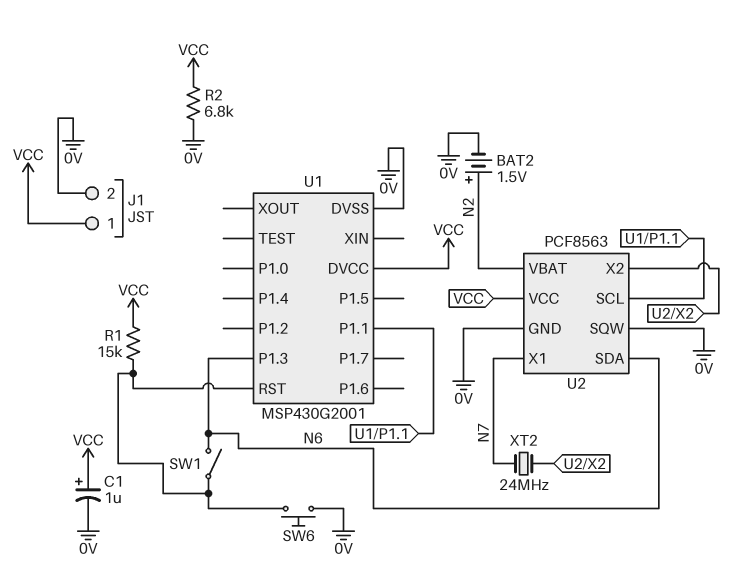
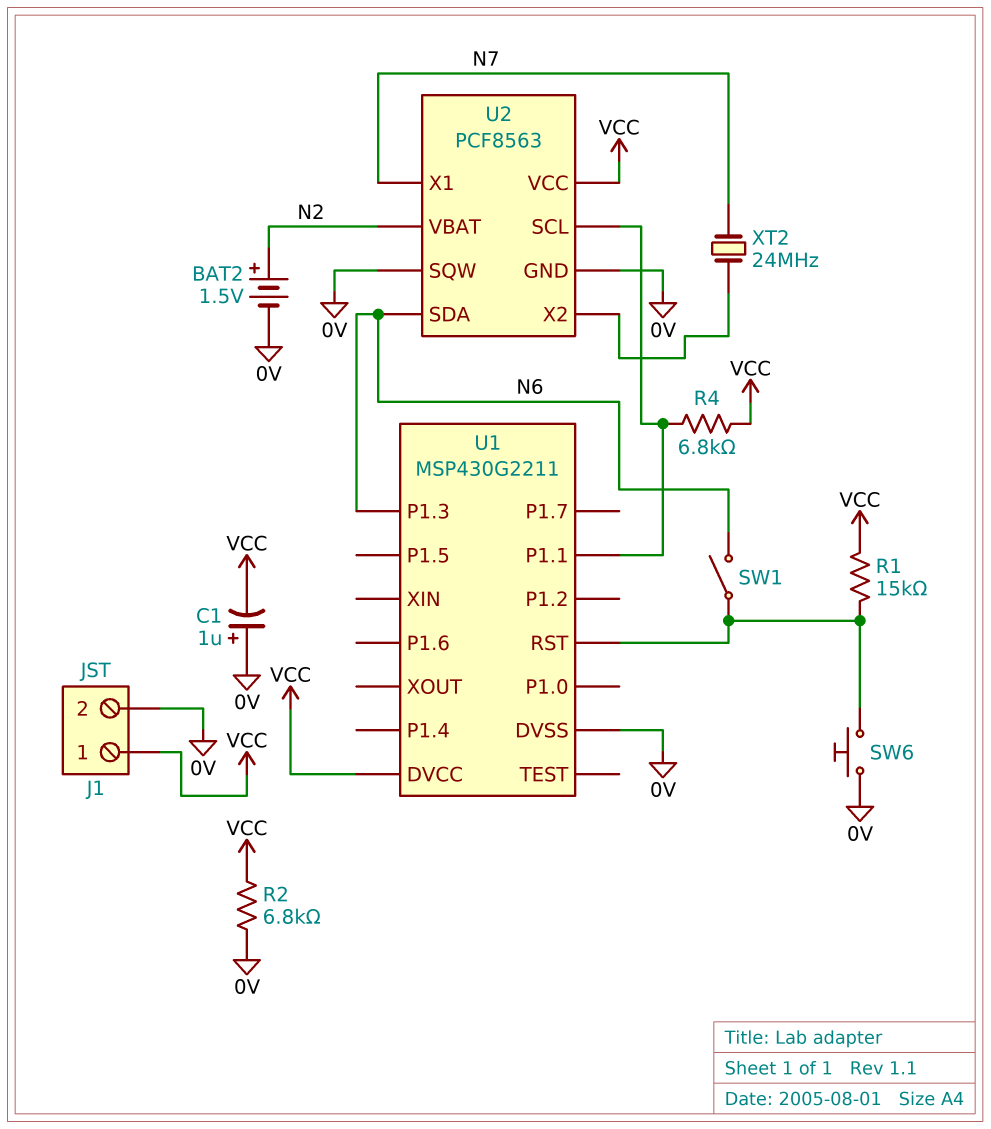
C1: 1uF (plus VCC, minus 0V) -> 1uF (plus 0V, minus VCC)
R4: none -> 6.8k (U1/P1.1, VCC)
U1: MSP430G2001 -> MSP430G2211

